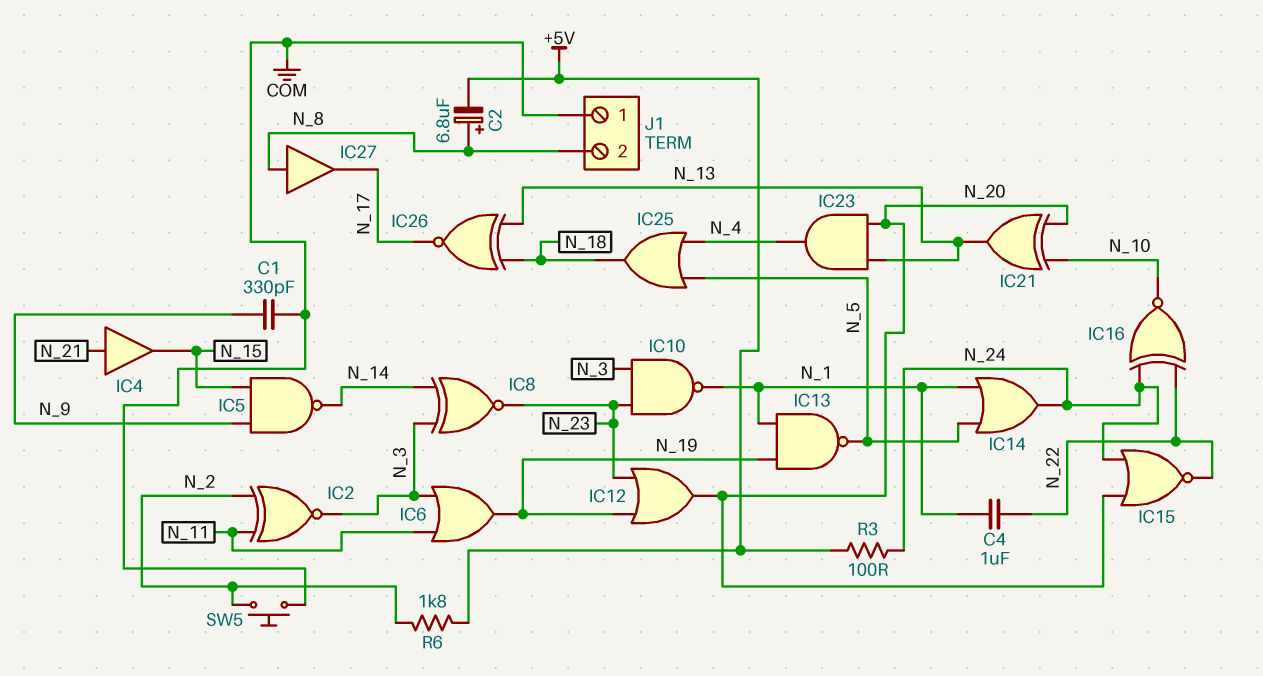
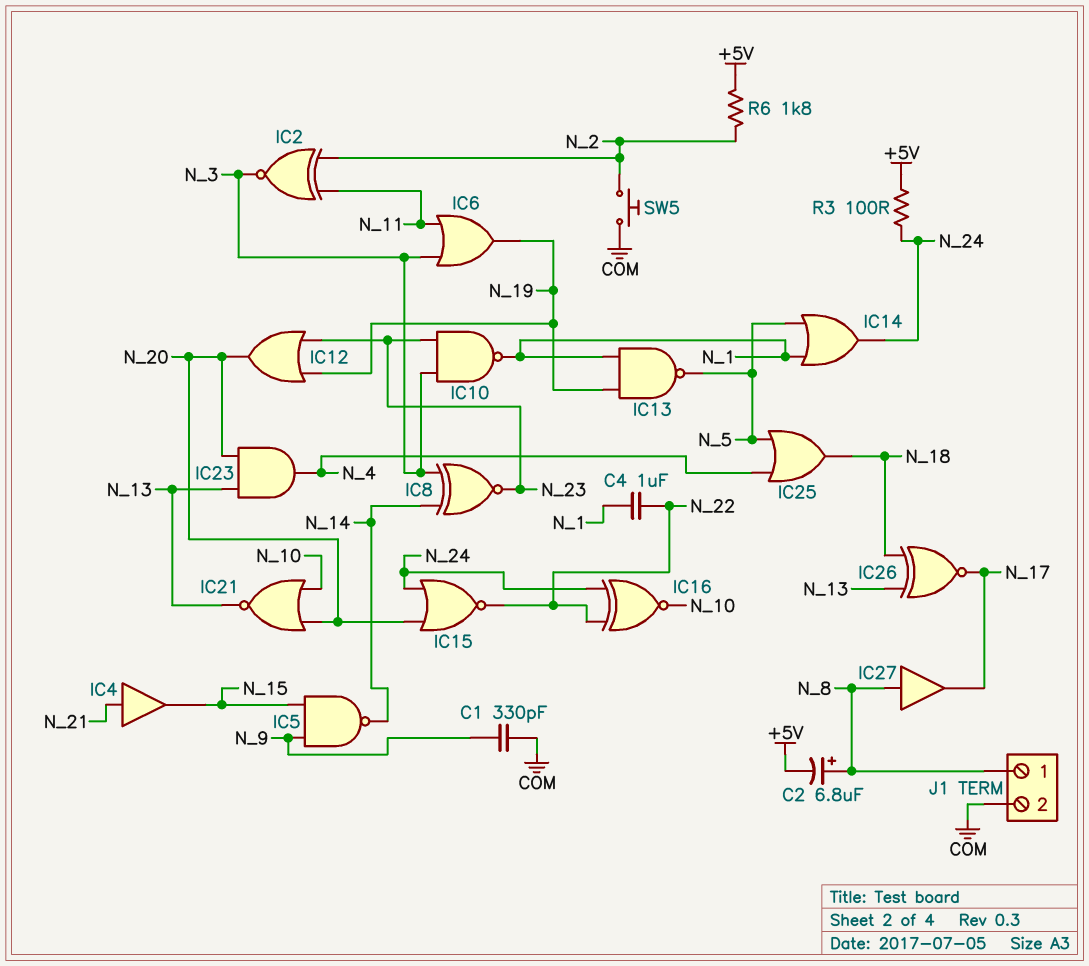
IC21: XOR (in N_10, in N_20, out N_13) -> NOR (in N_10, in N_20, out N_13)
J1 pin 1: COM -> N_8
J1 pin 2: N_8 -> COM

